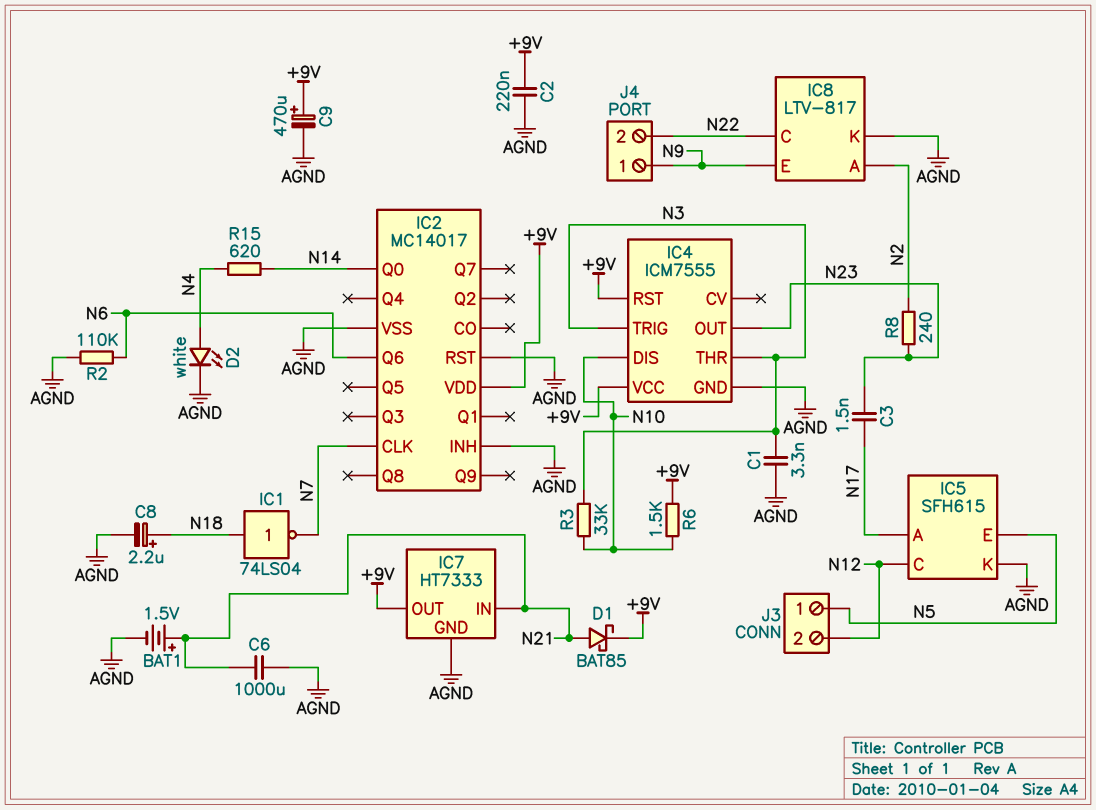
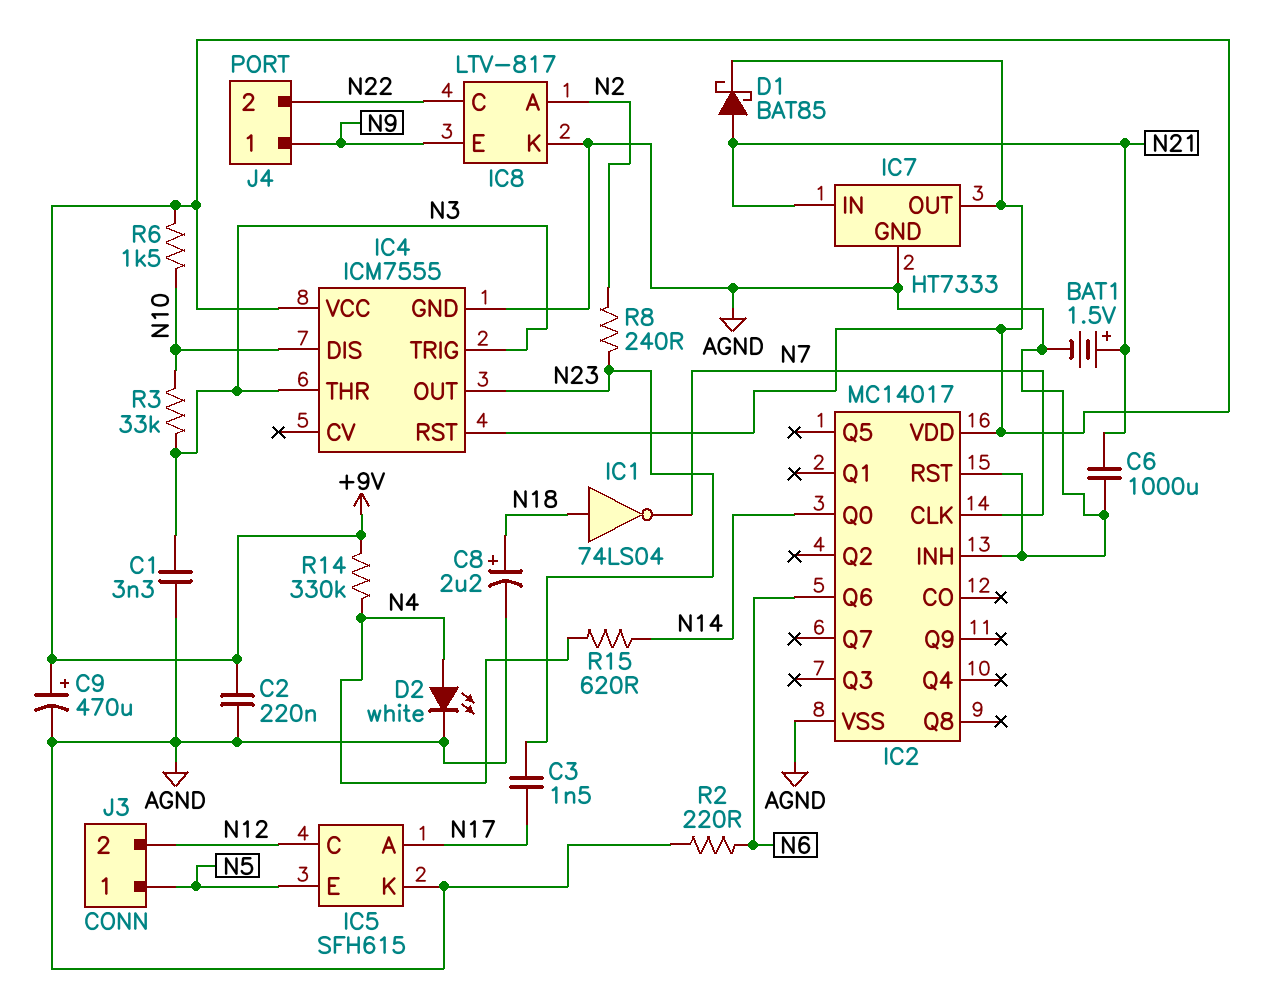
R2: 110k (AGND, N6) -> 220 (AGND, N6)
R14: none -> 330k (+9V, N4)

